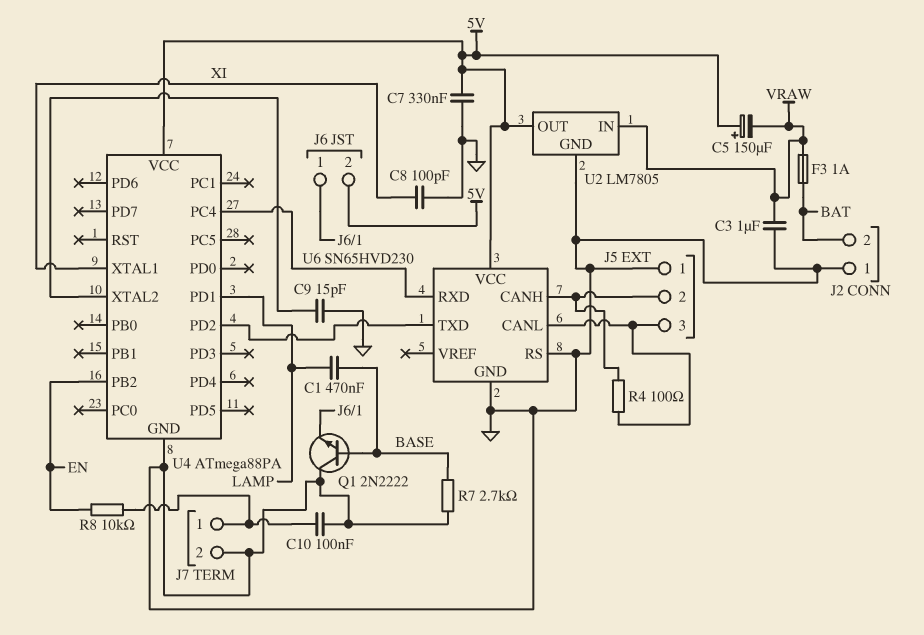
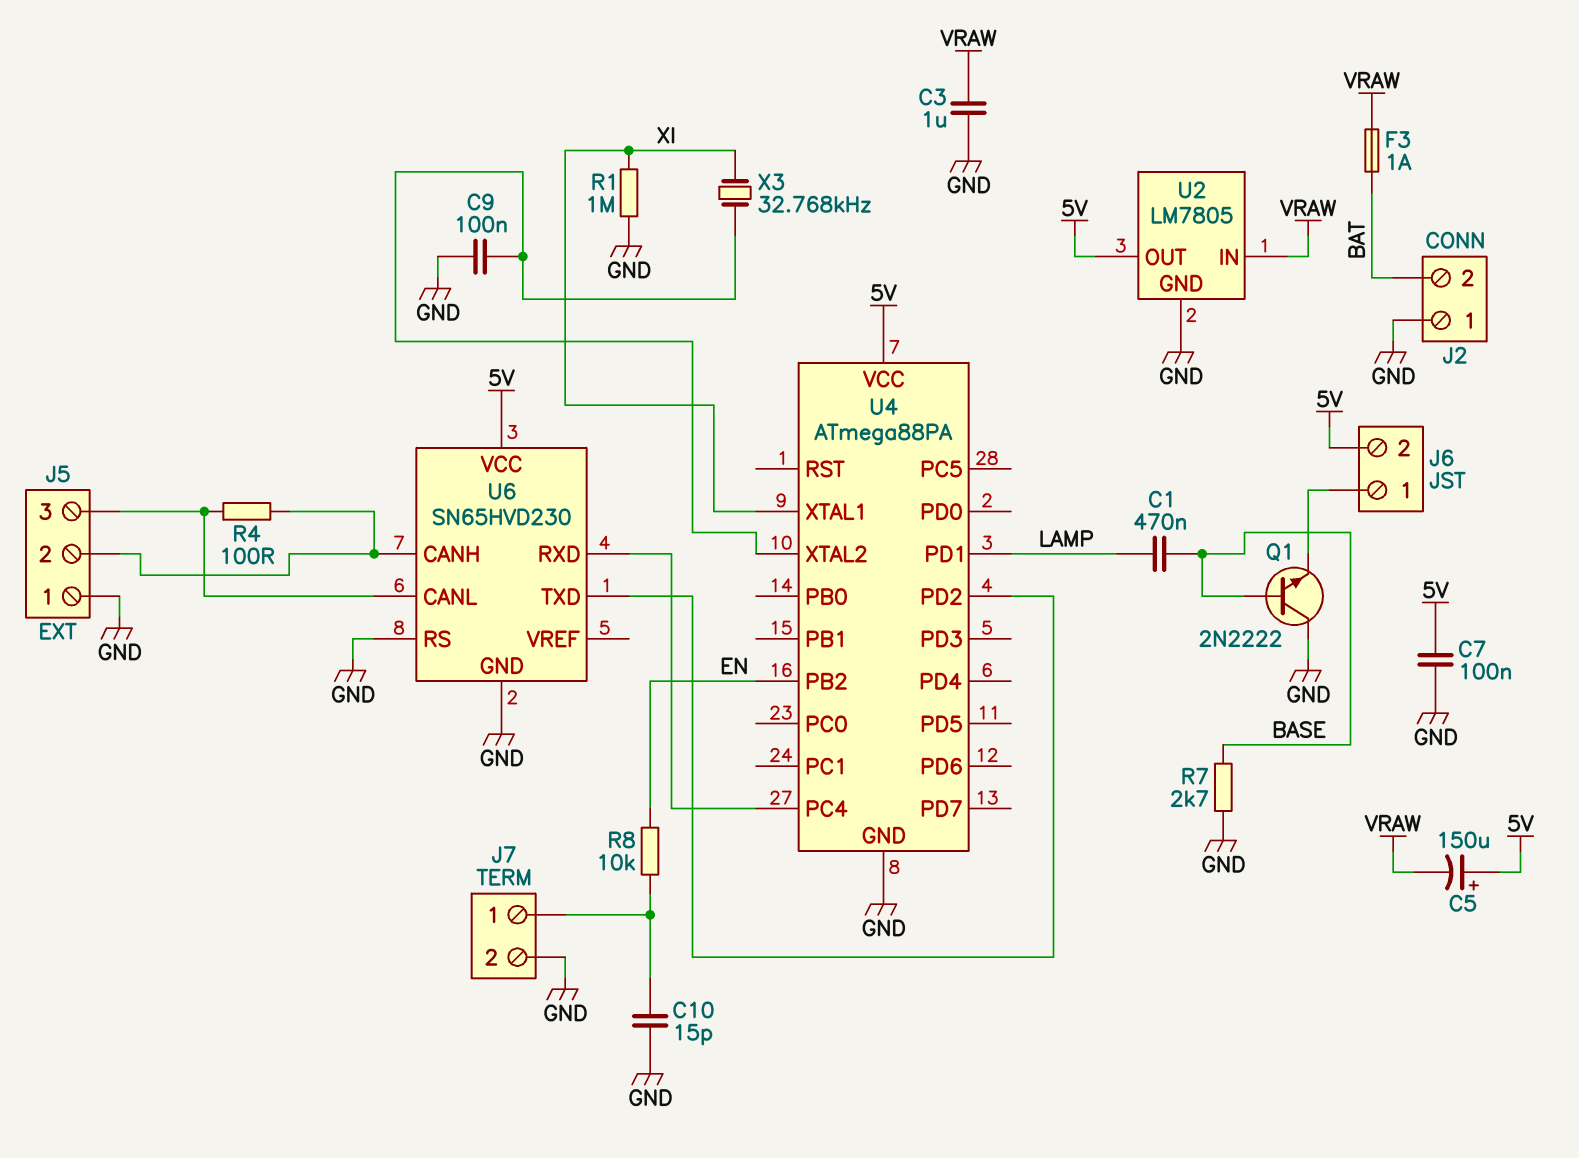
C7: 330nF (5V, GND) -> 100nF (5V, GND)
C8: 100pF (GND, XI) -> none
C9: 15pF (GND, U4/XTAL2) -> 100nF (GND, U4/XTAL2)
C10: 100nF (GND, J7/1) -> 15pF (GND, J7/1)
R1: none -> 1M (GND, XI)
X3: none -> 32.768kHz (U4/XTAL2, XI)

